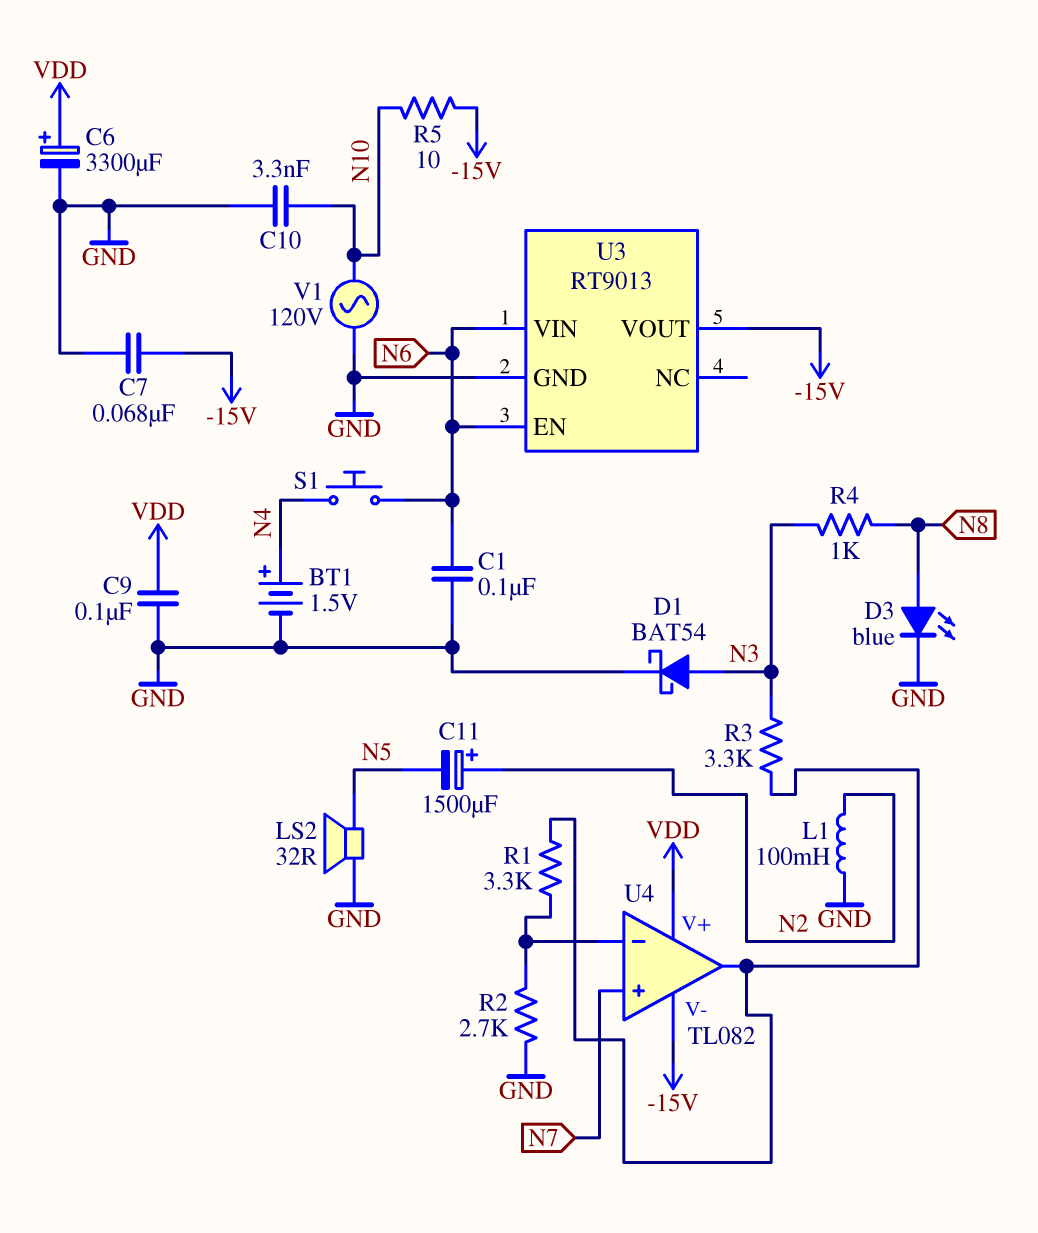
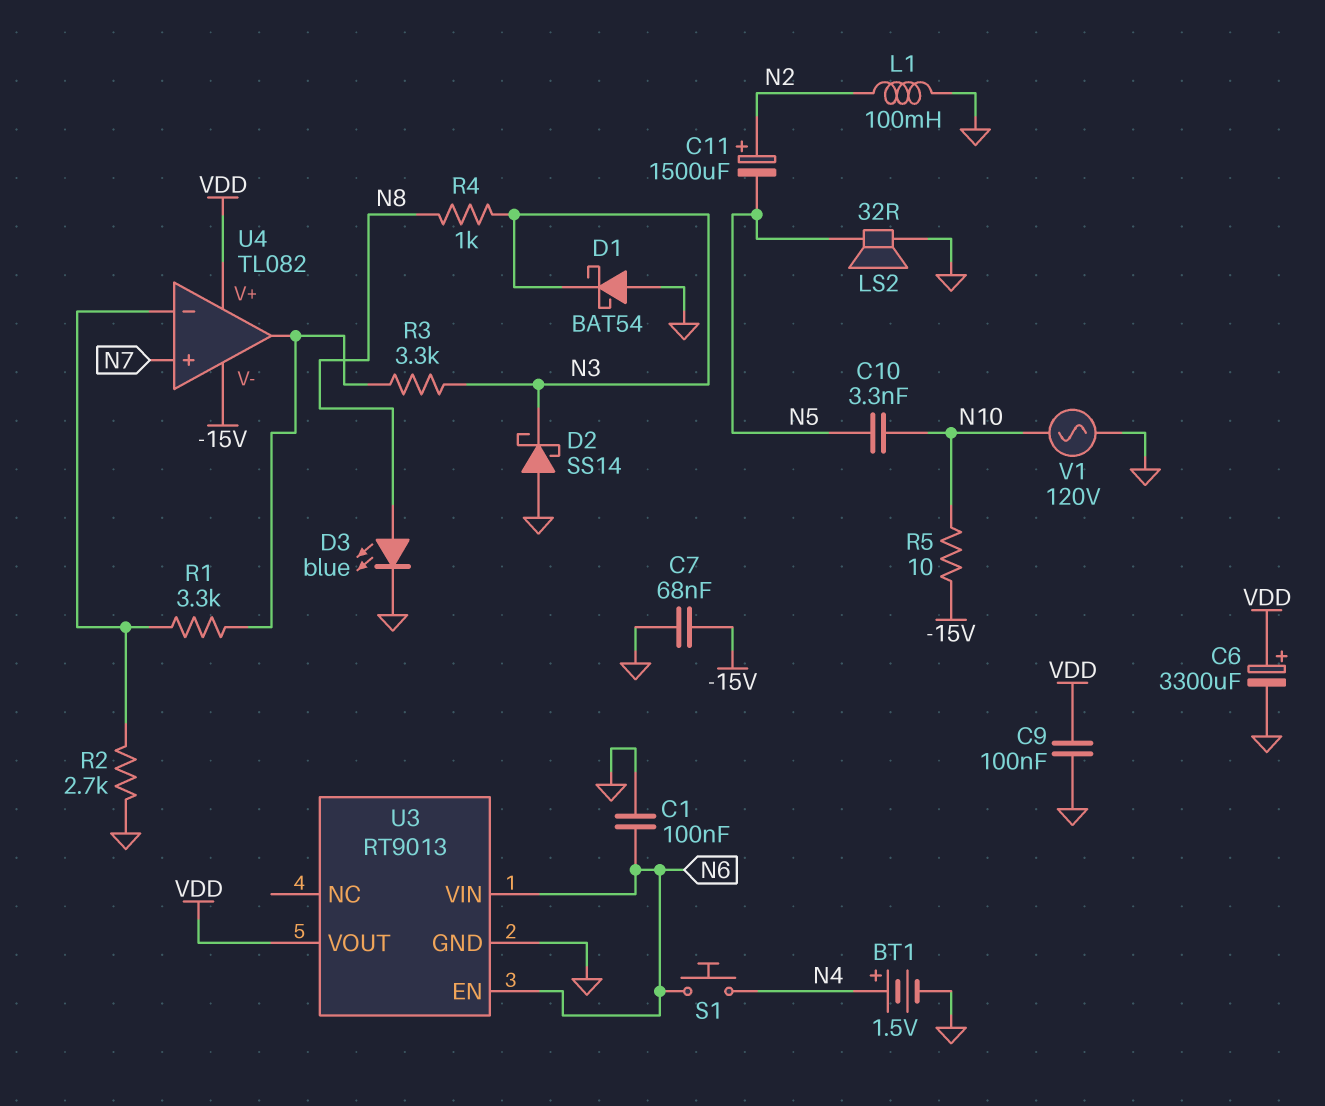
C10: 3.3nF (GND, N10) -> 3.3nF (N5, N10)
D1: schottky BAT54 (A N3, K GND) -> schottky BAT54 (A GND, K N3)
D2: none -> schottky SS14 (A GND, K N3)
U3 pin VOUT: -15V -> VDD

